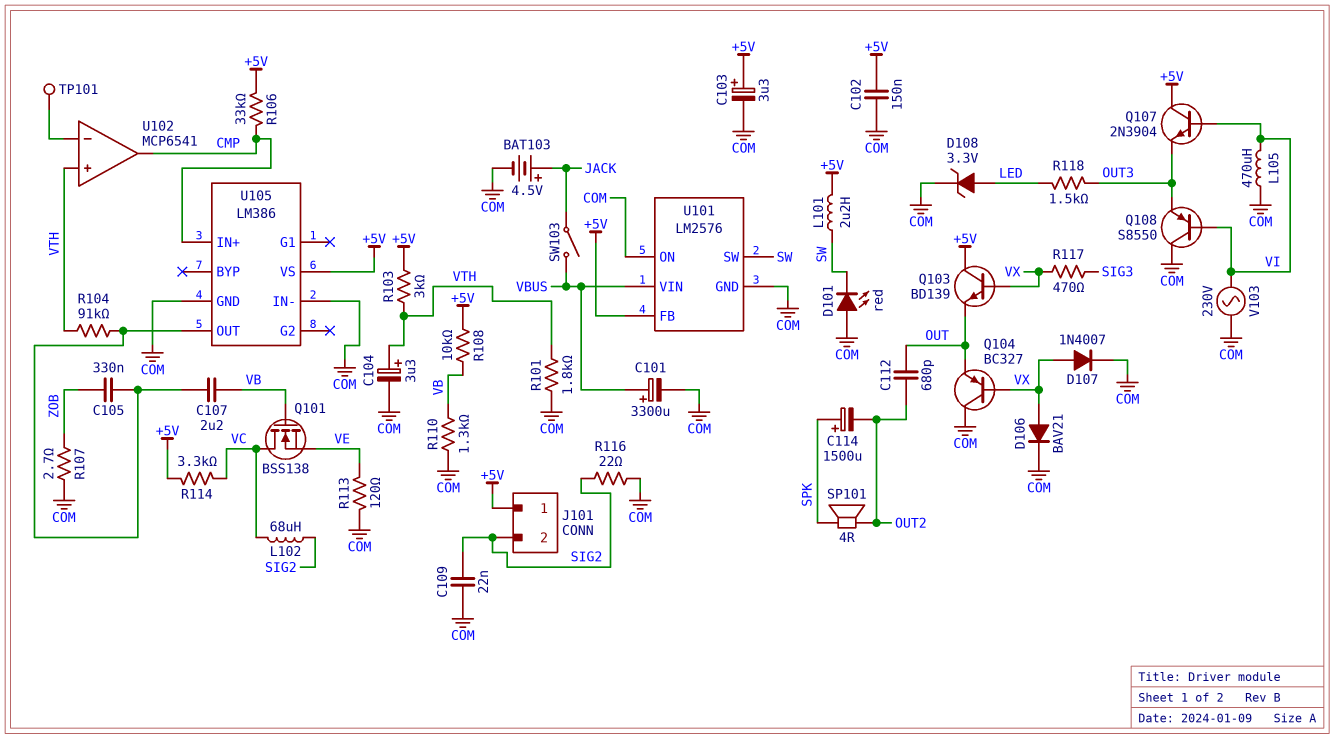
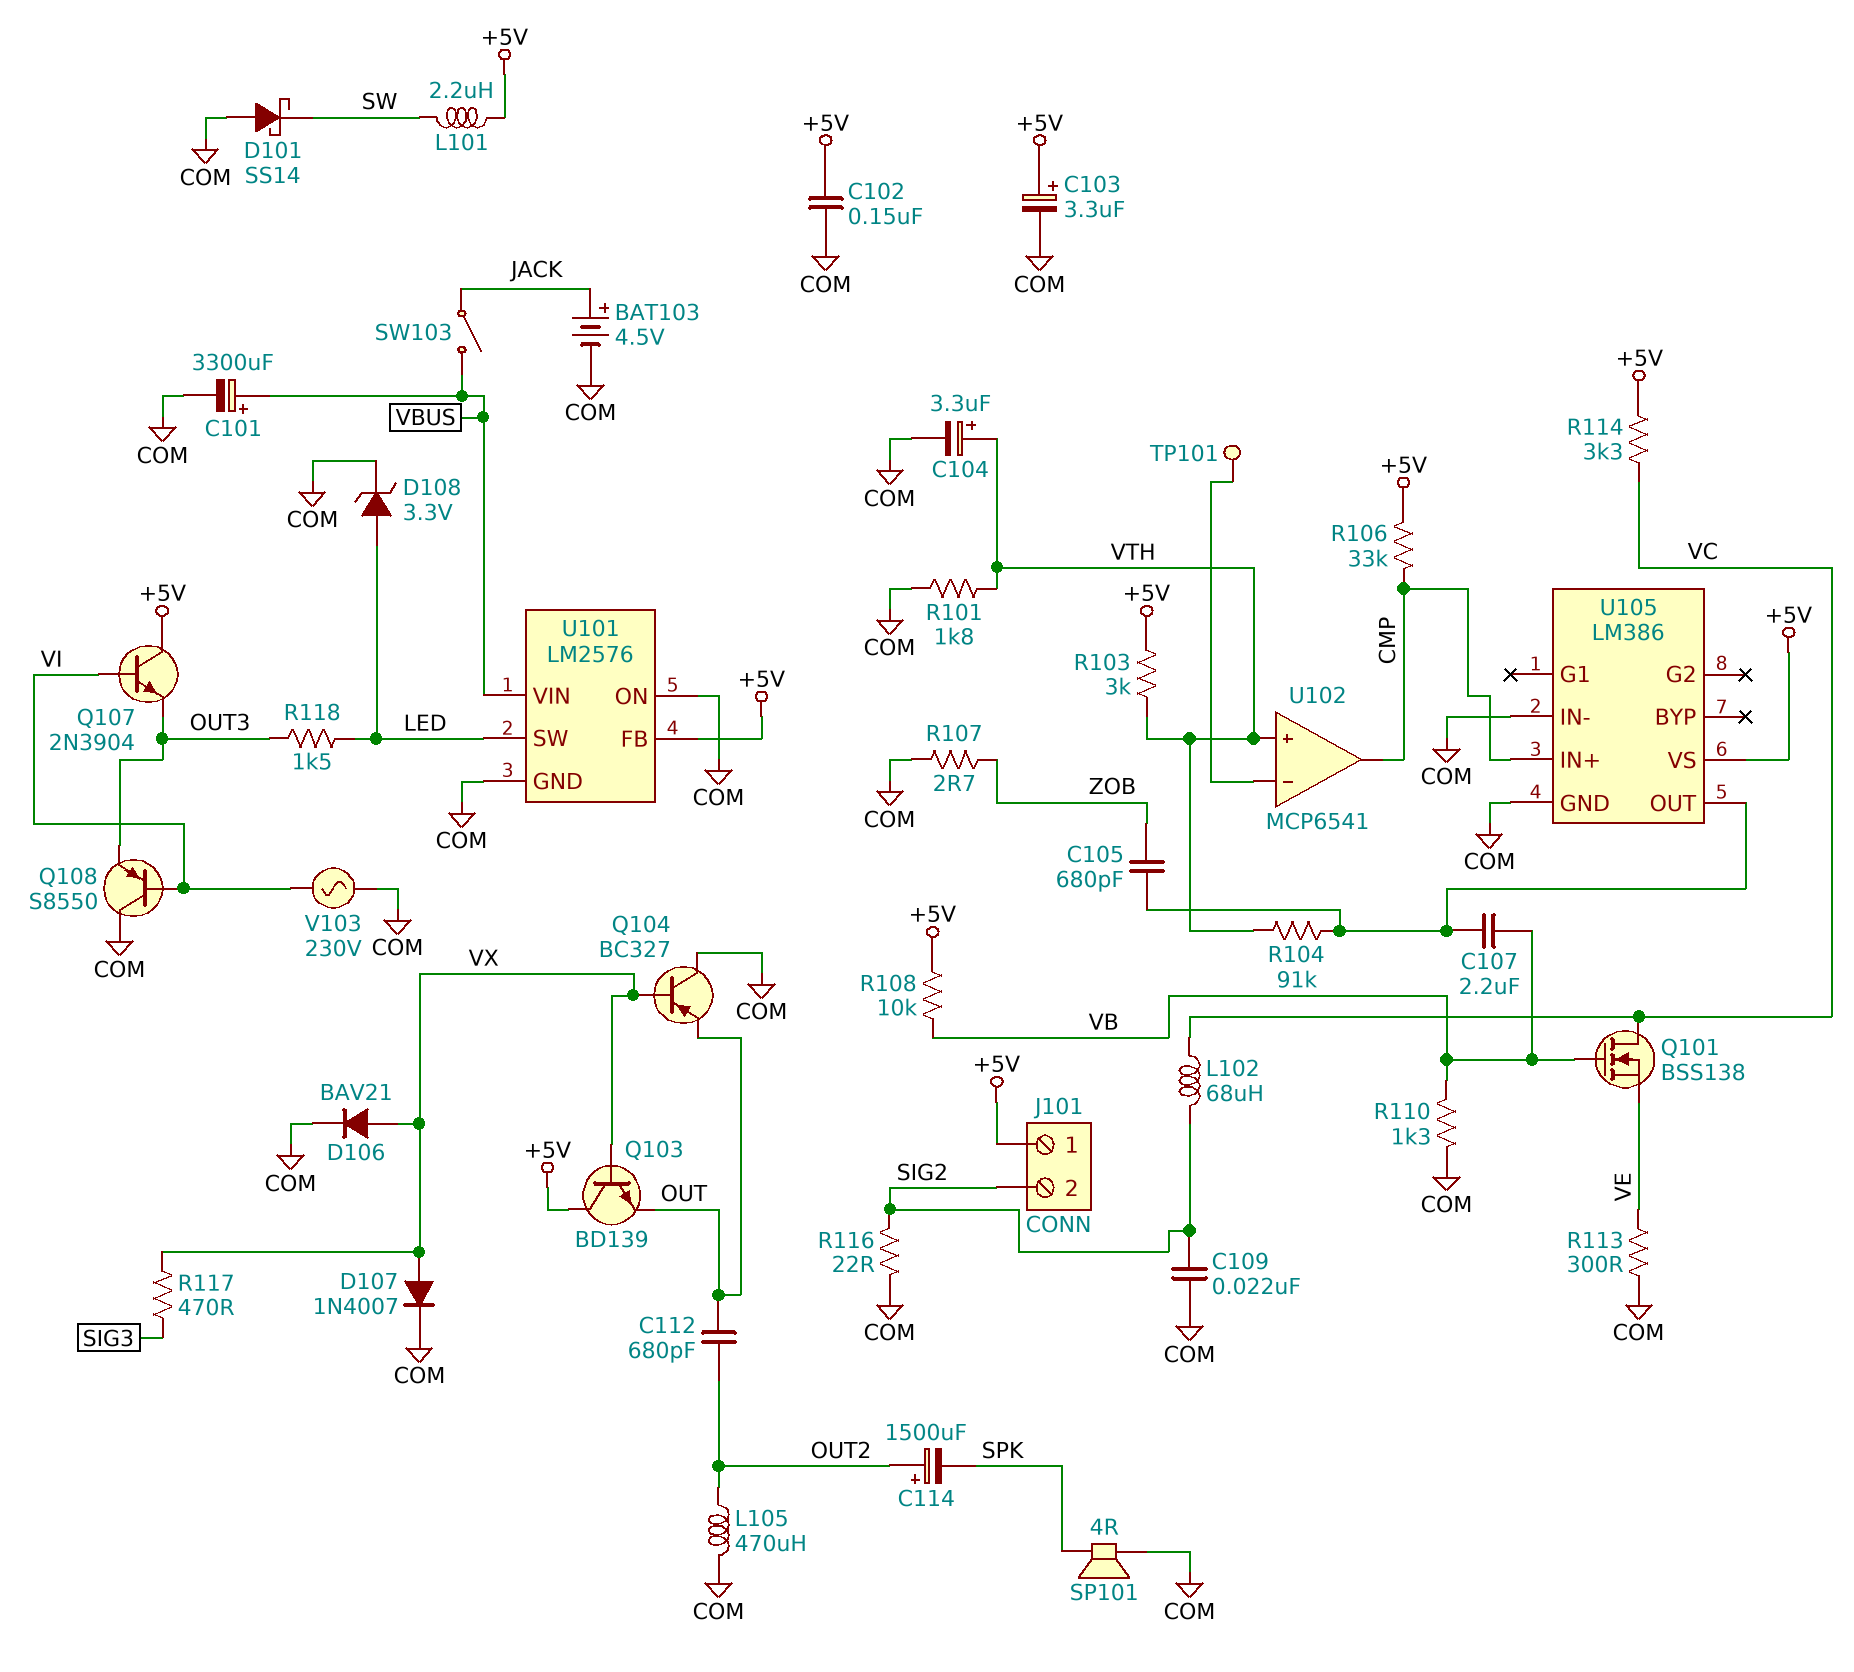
C105: 330nF (U105/OUT, ZOB) -> 680pF (U105/OUT, ZOB)
C114: 1500uF (plus SPK, minus OUT2) -> 1500uF (plus OUT2, minus SPK)
D101: LED red (A COM, K SW) -> schottky SS14 (A COM, K SW)
L105: 470uH (COM, VI) -> 470uH (COM, OUT2)
R113: 120 (COM, VE) -> 300 (COM, VE)
SP101: speaker 4R (OUT2, SPK) -> speaker 4R (COM, SPK)
U101 pin SW: SW -> LED

